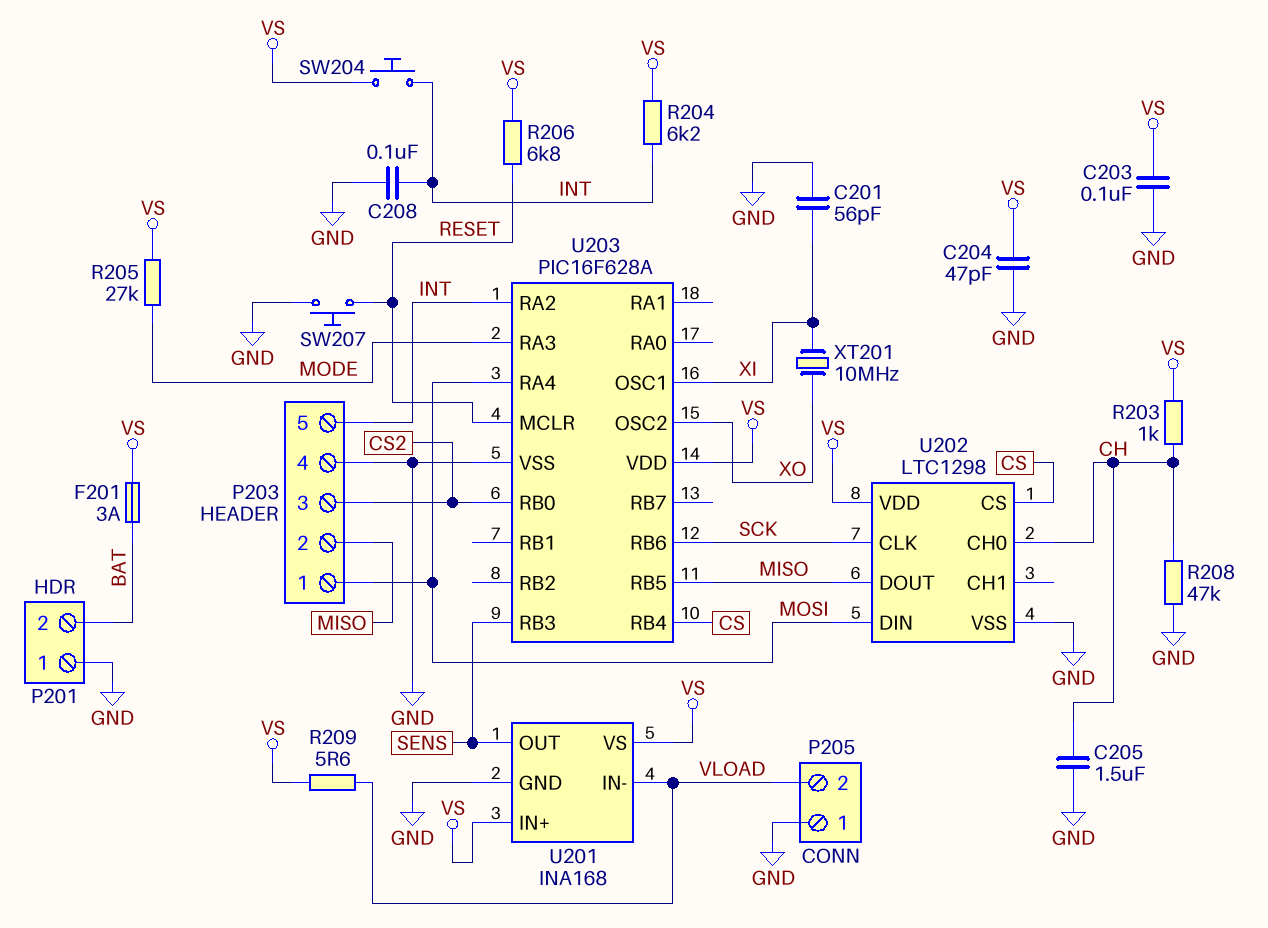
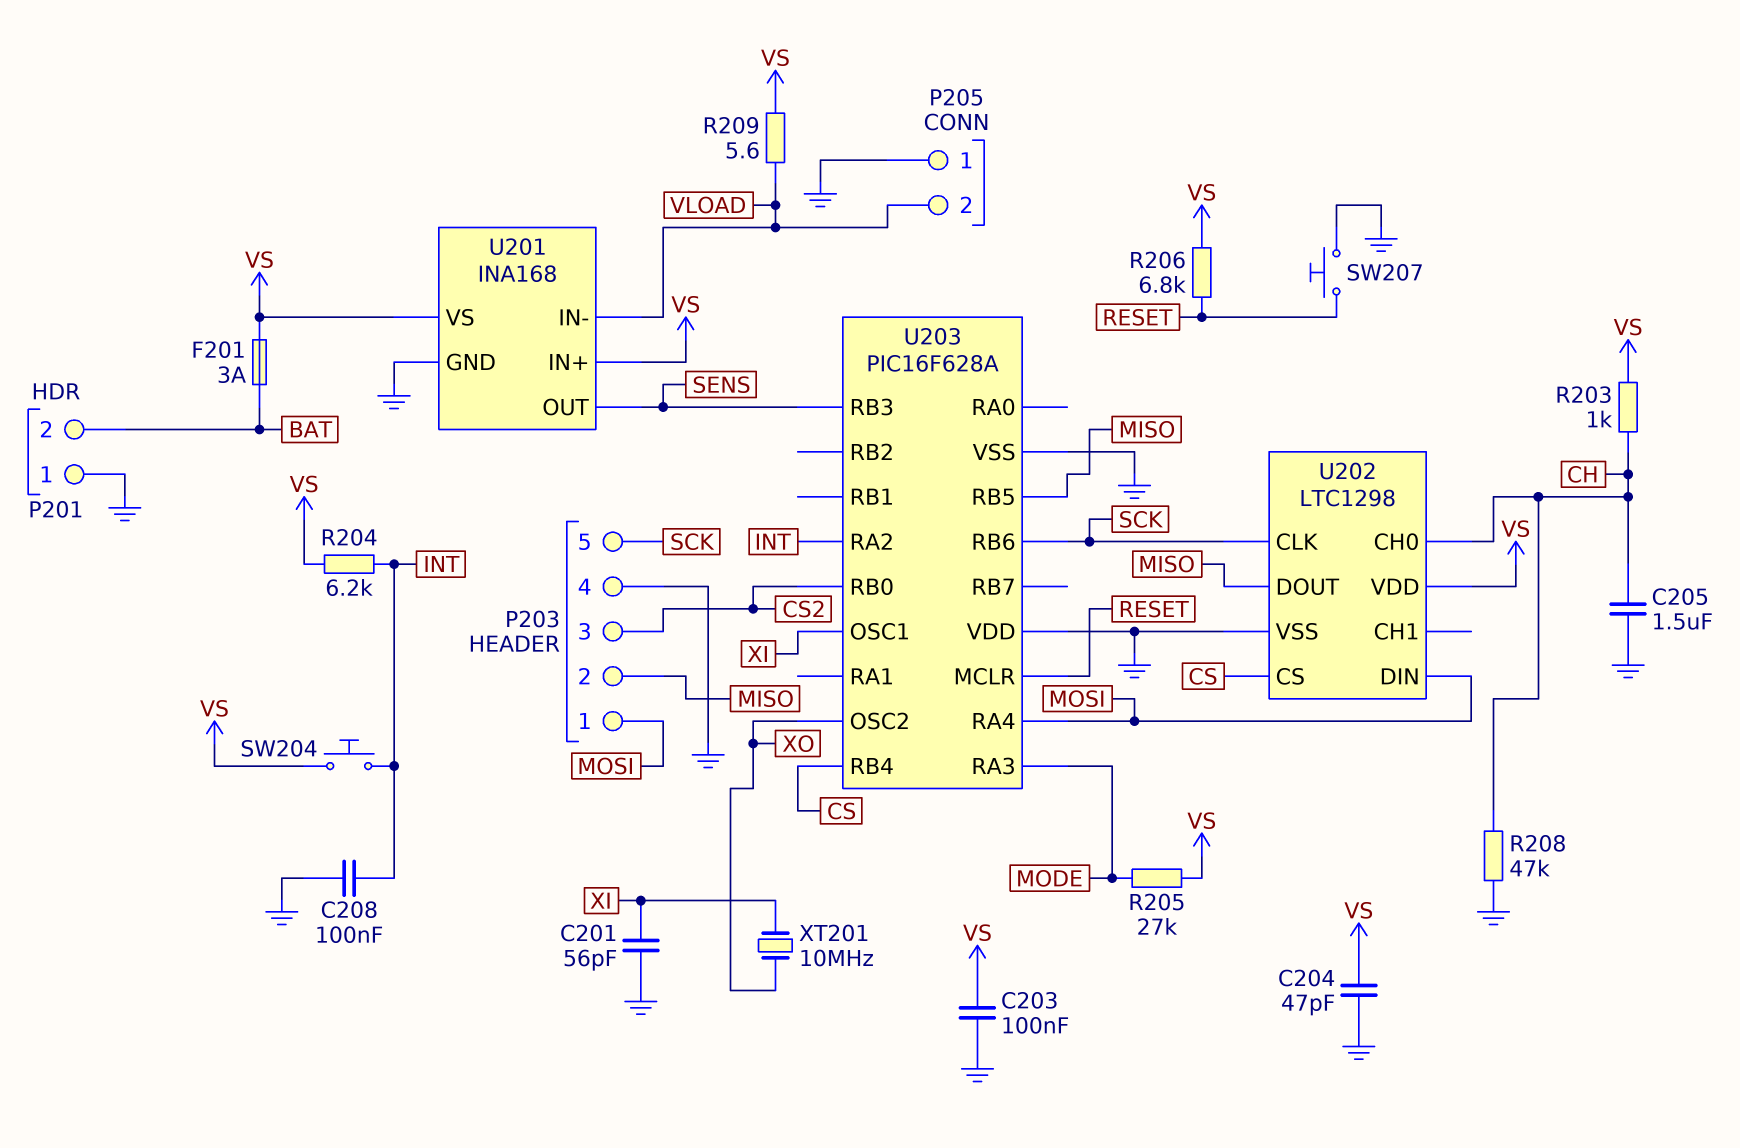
P203 pin 5: INT -> SCK
U203 pin VDD: VS -> GND

